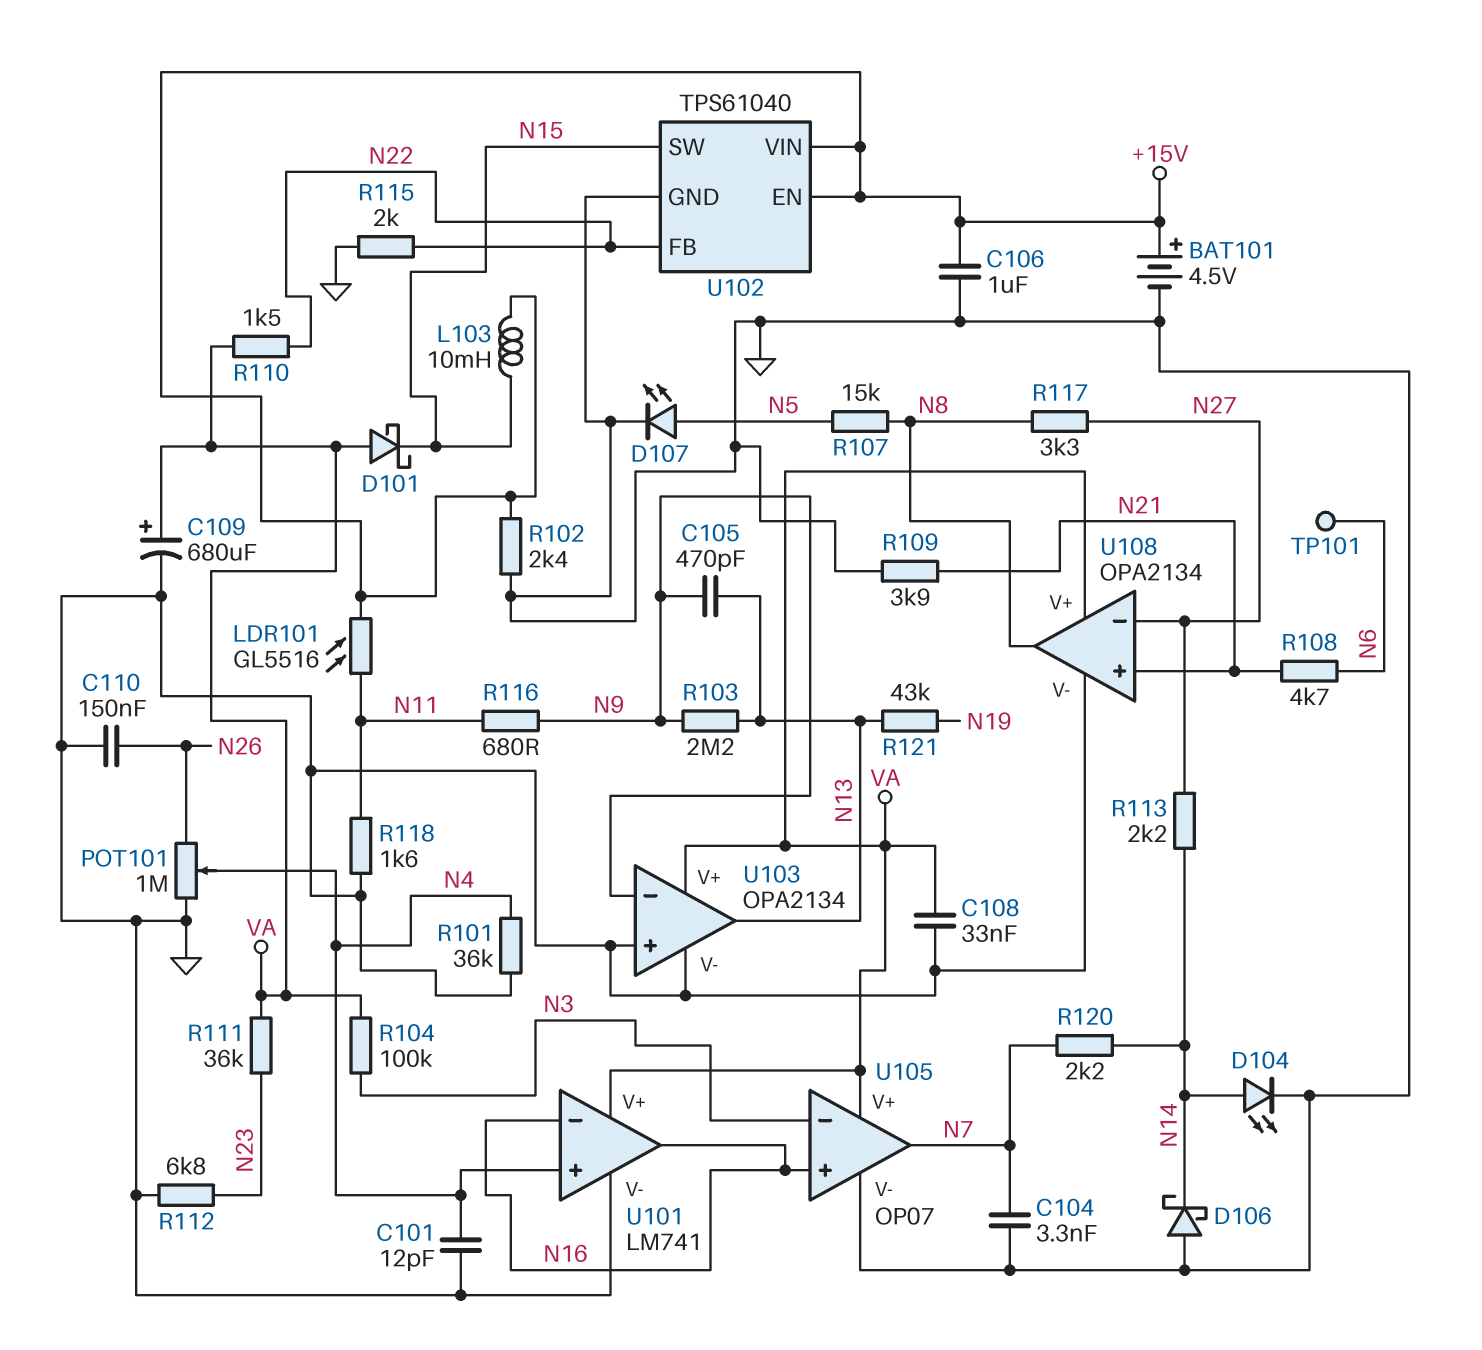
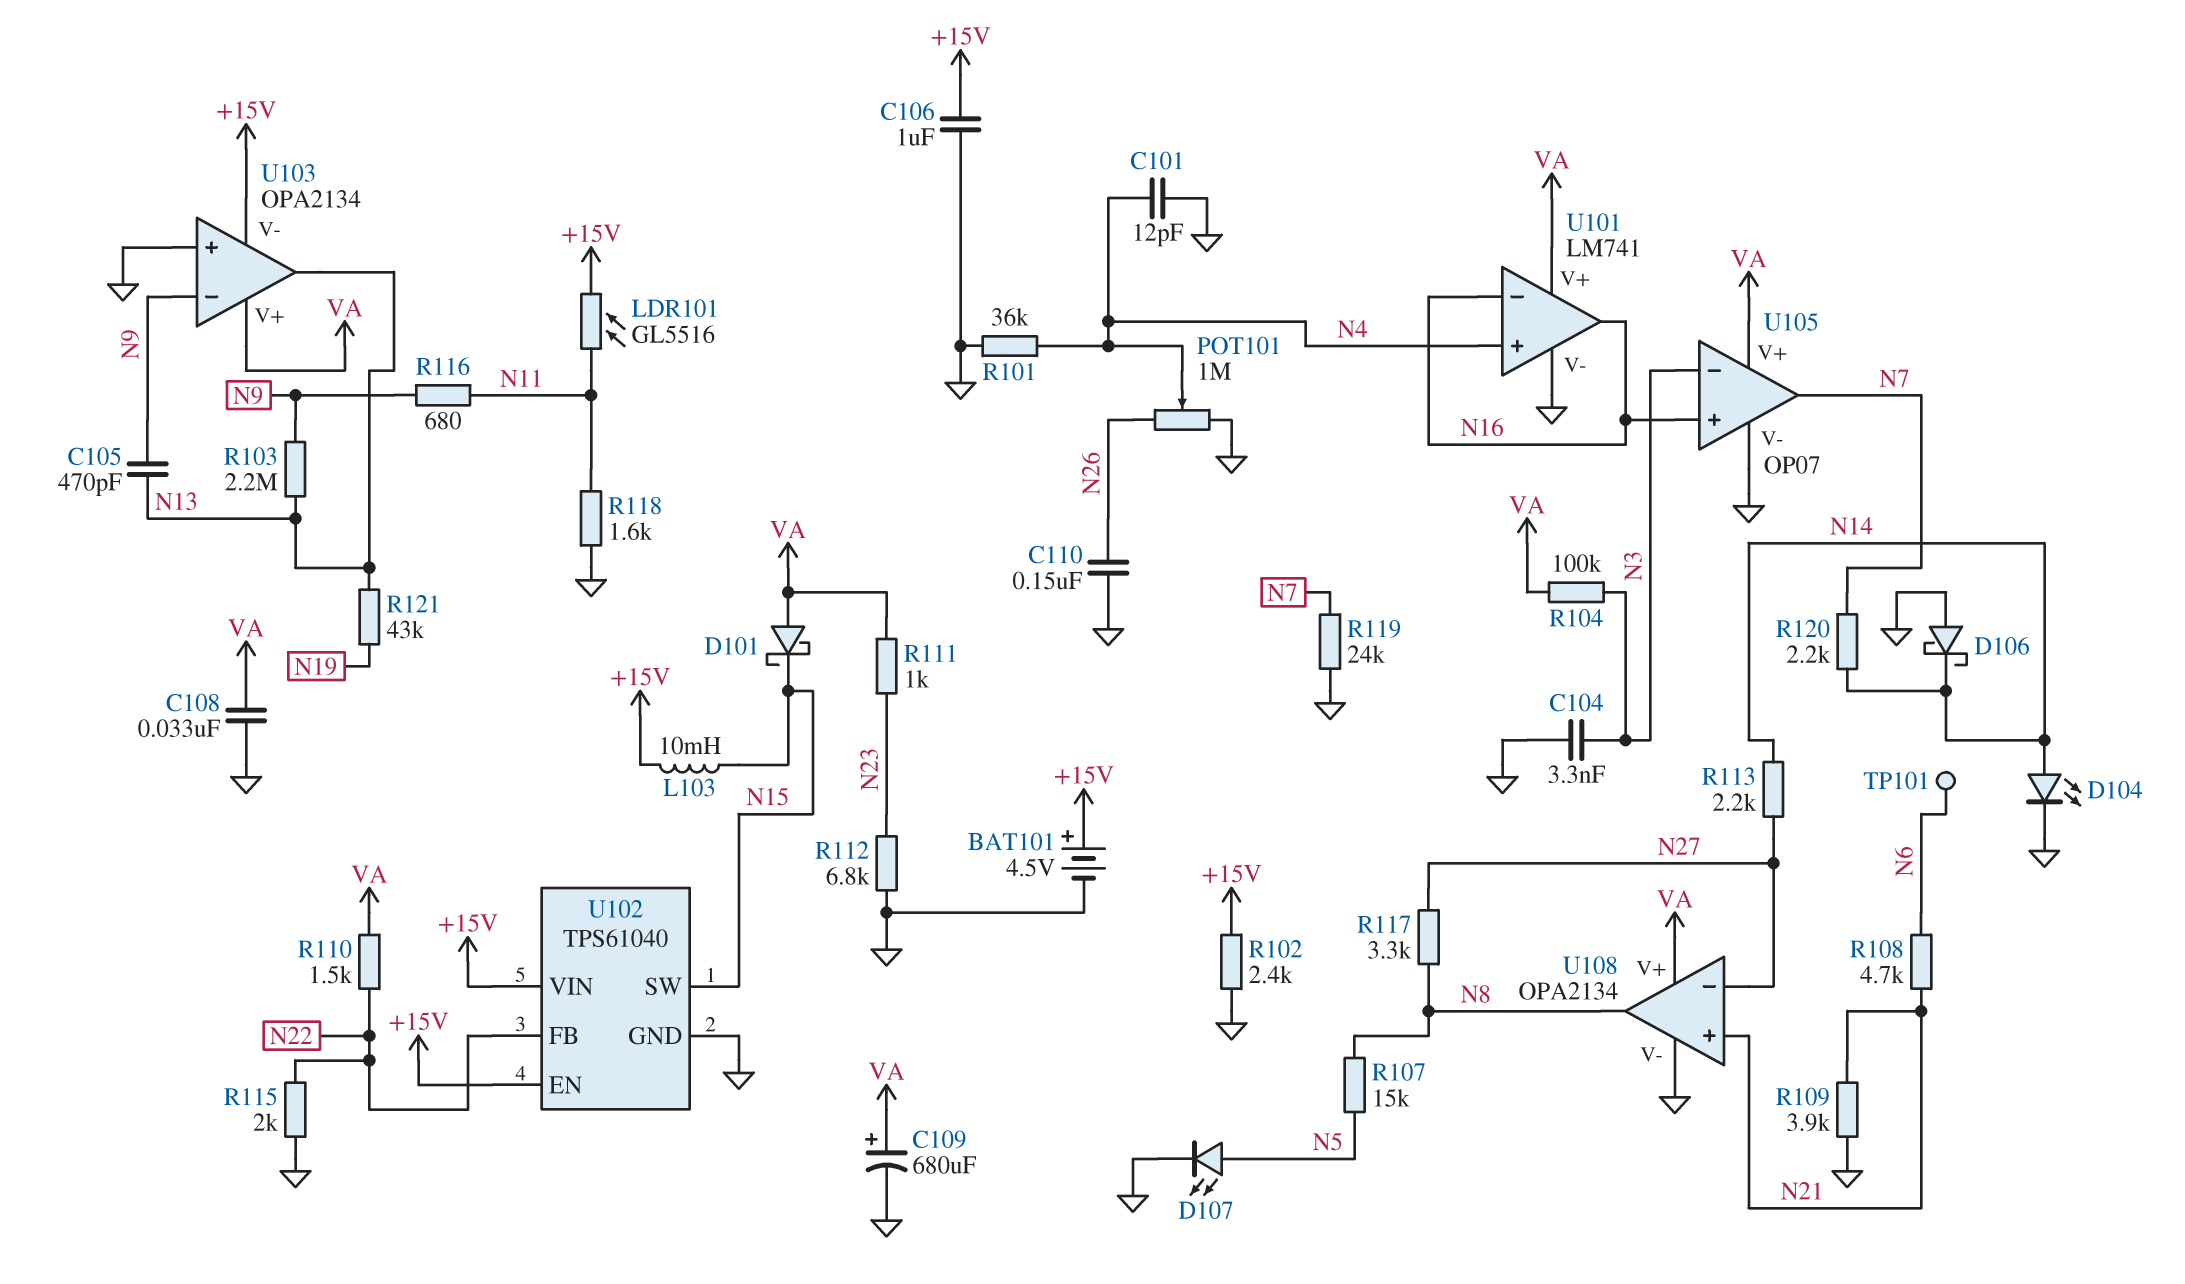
C104: 3.3nF (GND, N7) -> 3.3nF (GND, N3)
R111: 36k (N23, VA) -> 1k (N23, VA)
R119: none -> 24k (GND, N7)
U103 pin V-: GND -> +15V

